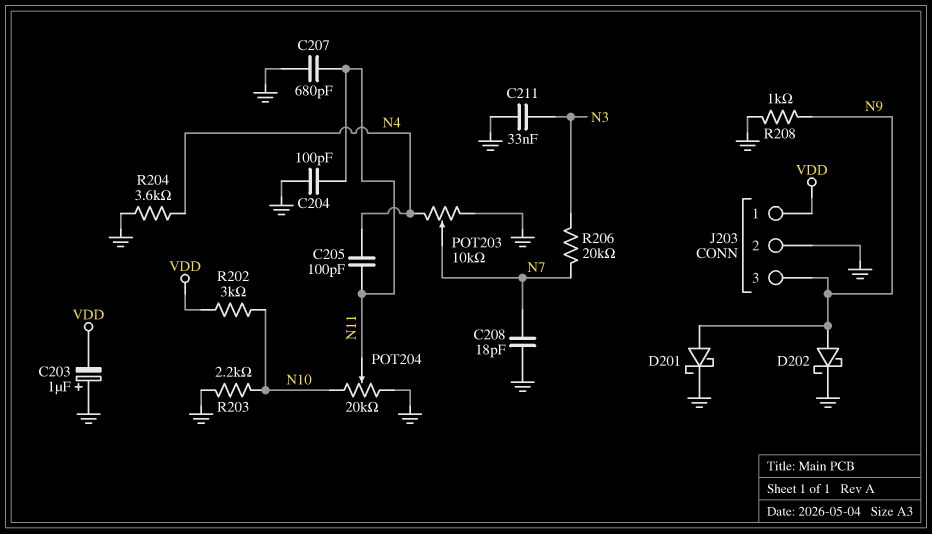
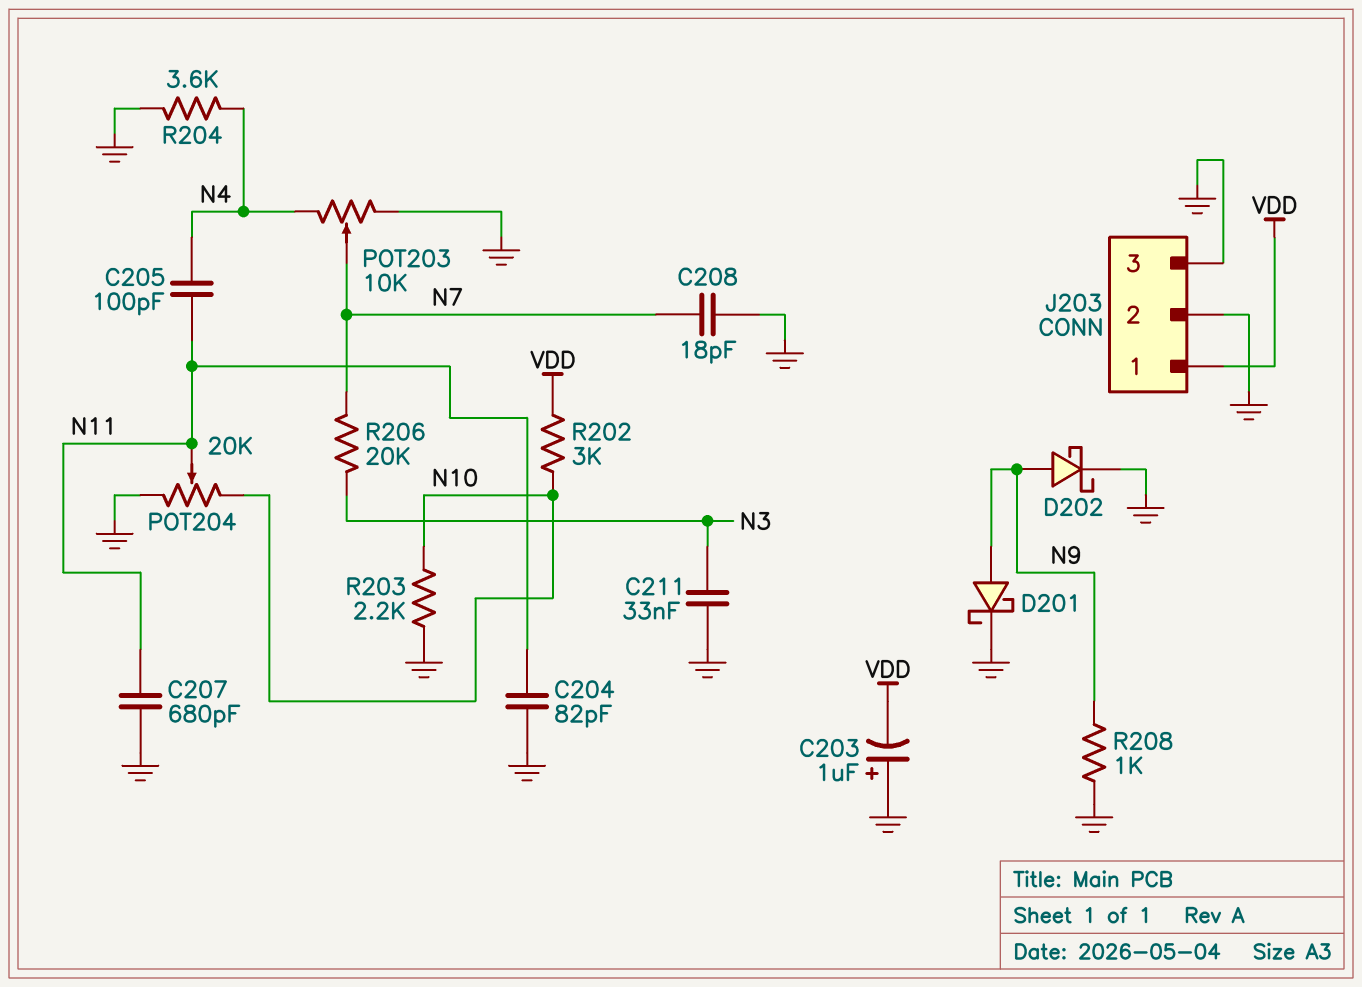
C204: 100pF (GND, N11) -> 82pF (GND, N11)
J203 pin 3: N9 -> GND

